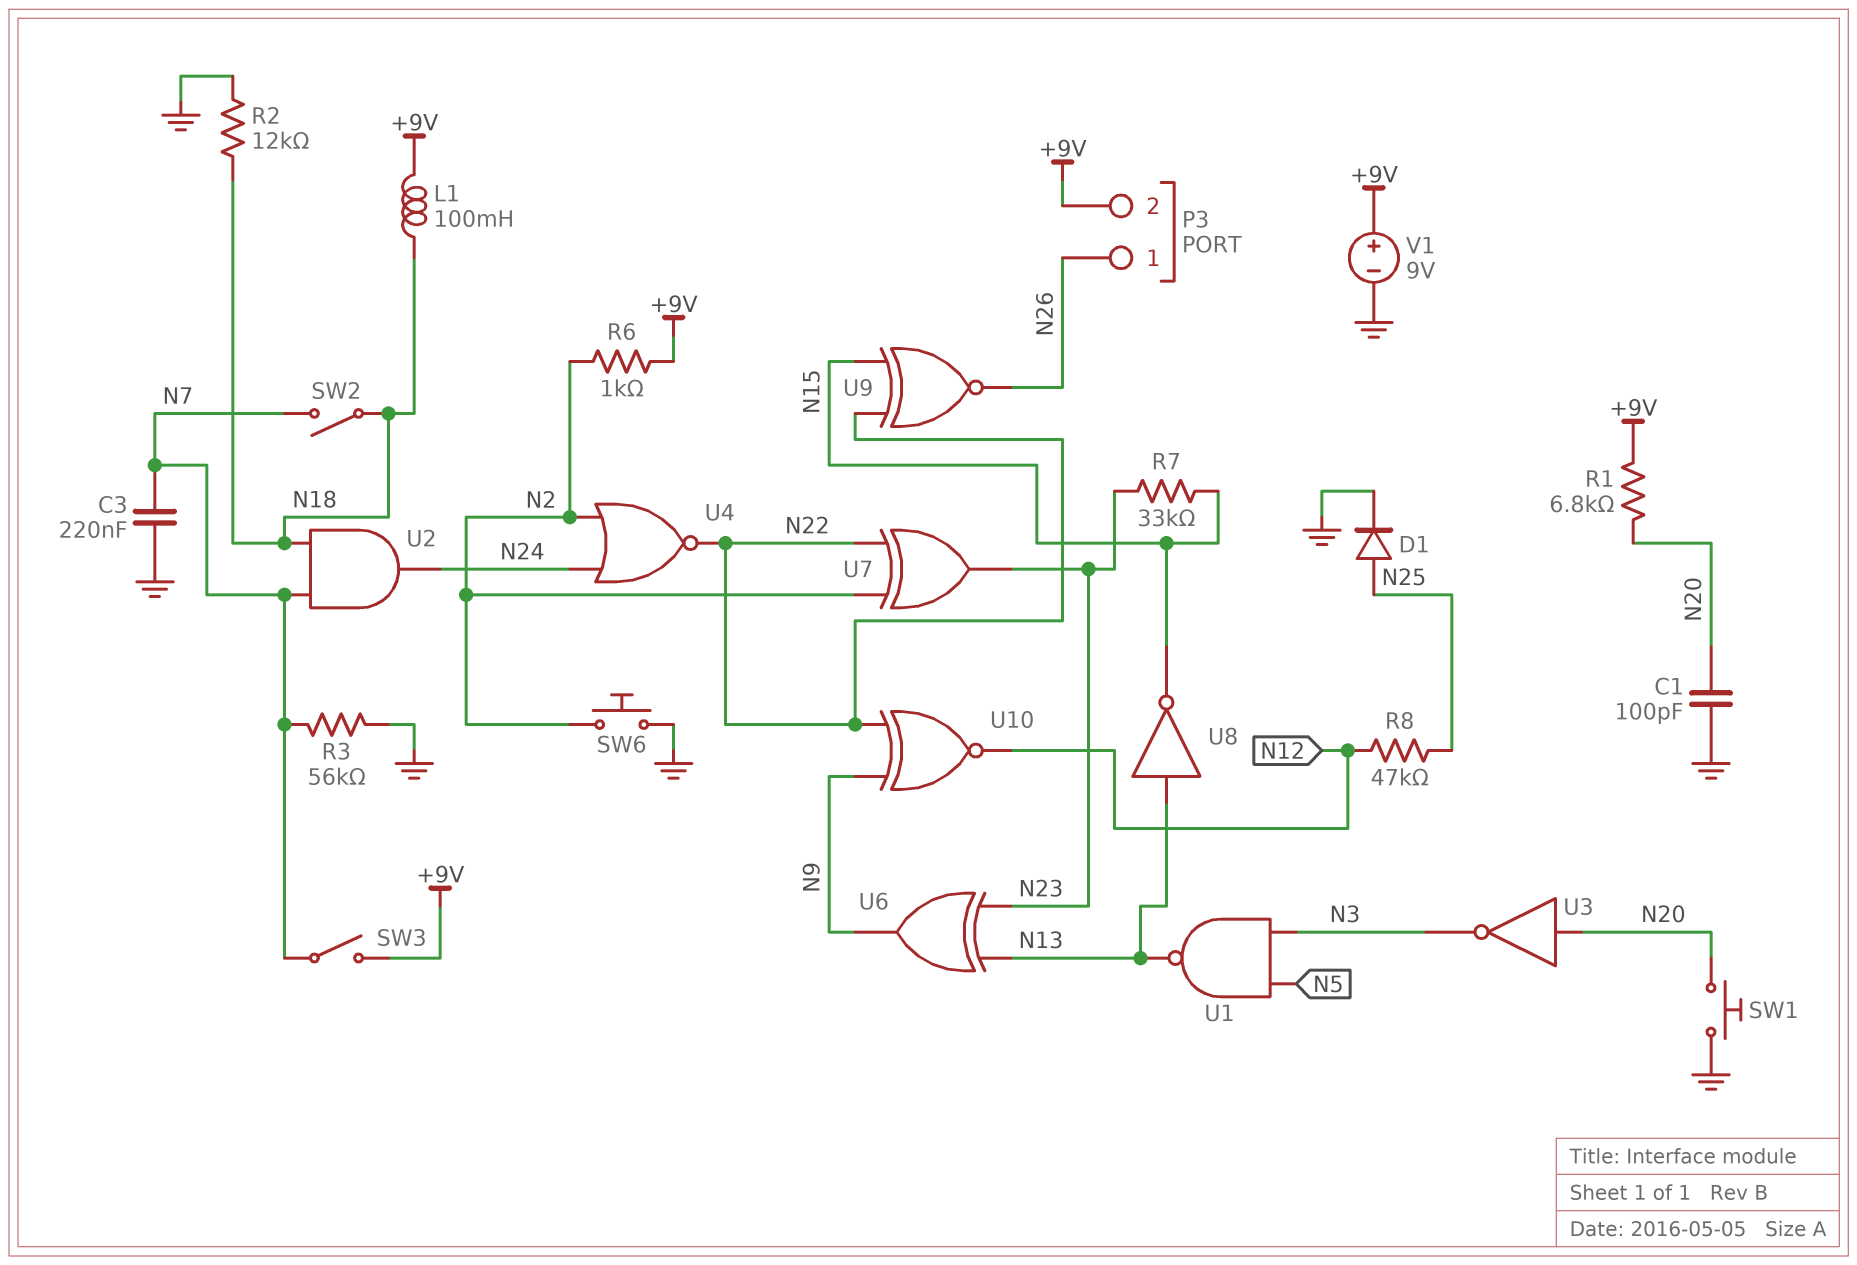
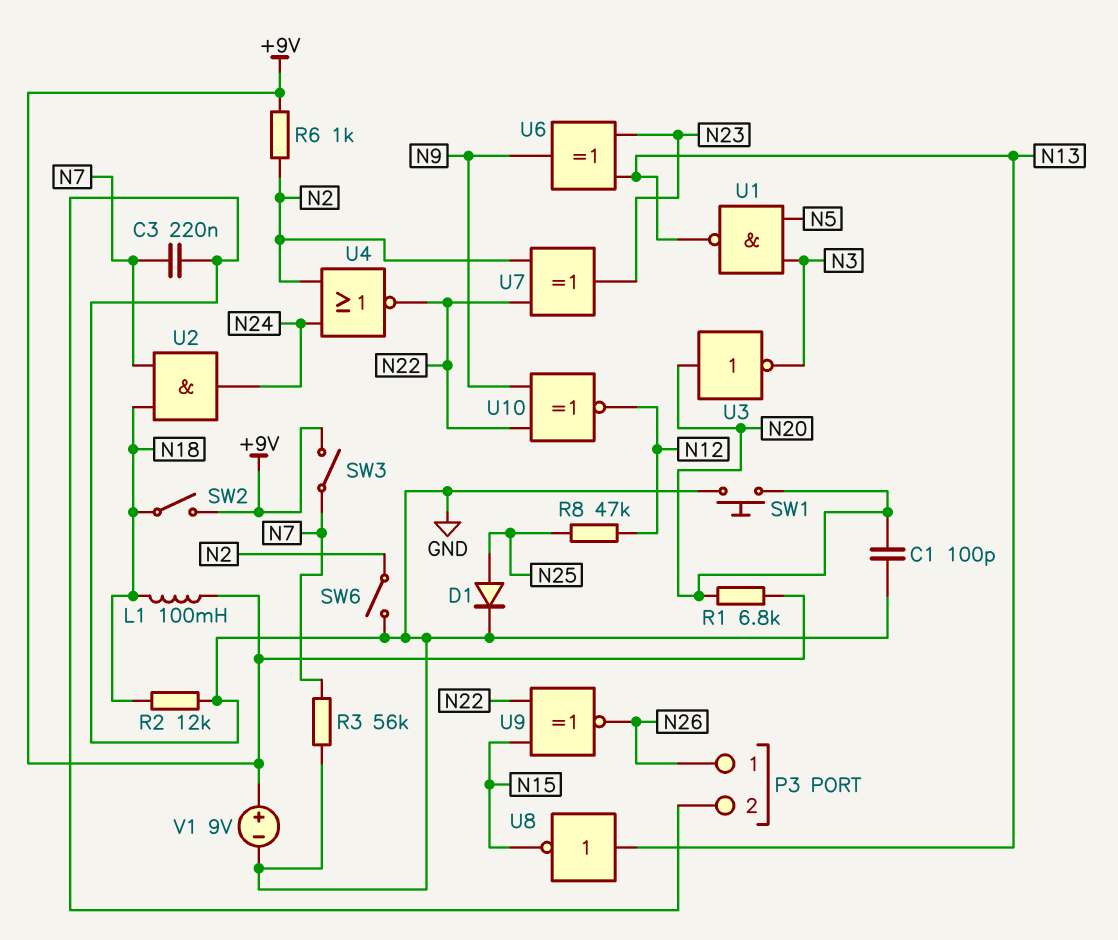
P3 pin 2: +9V -> GND
R7: 33k (N15, N23) -> none
SW2: switch (N7, N18) -> switch (+9V, N18)
SW6: button (GND, N2) -> switch (GND, N2)

